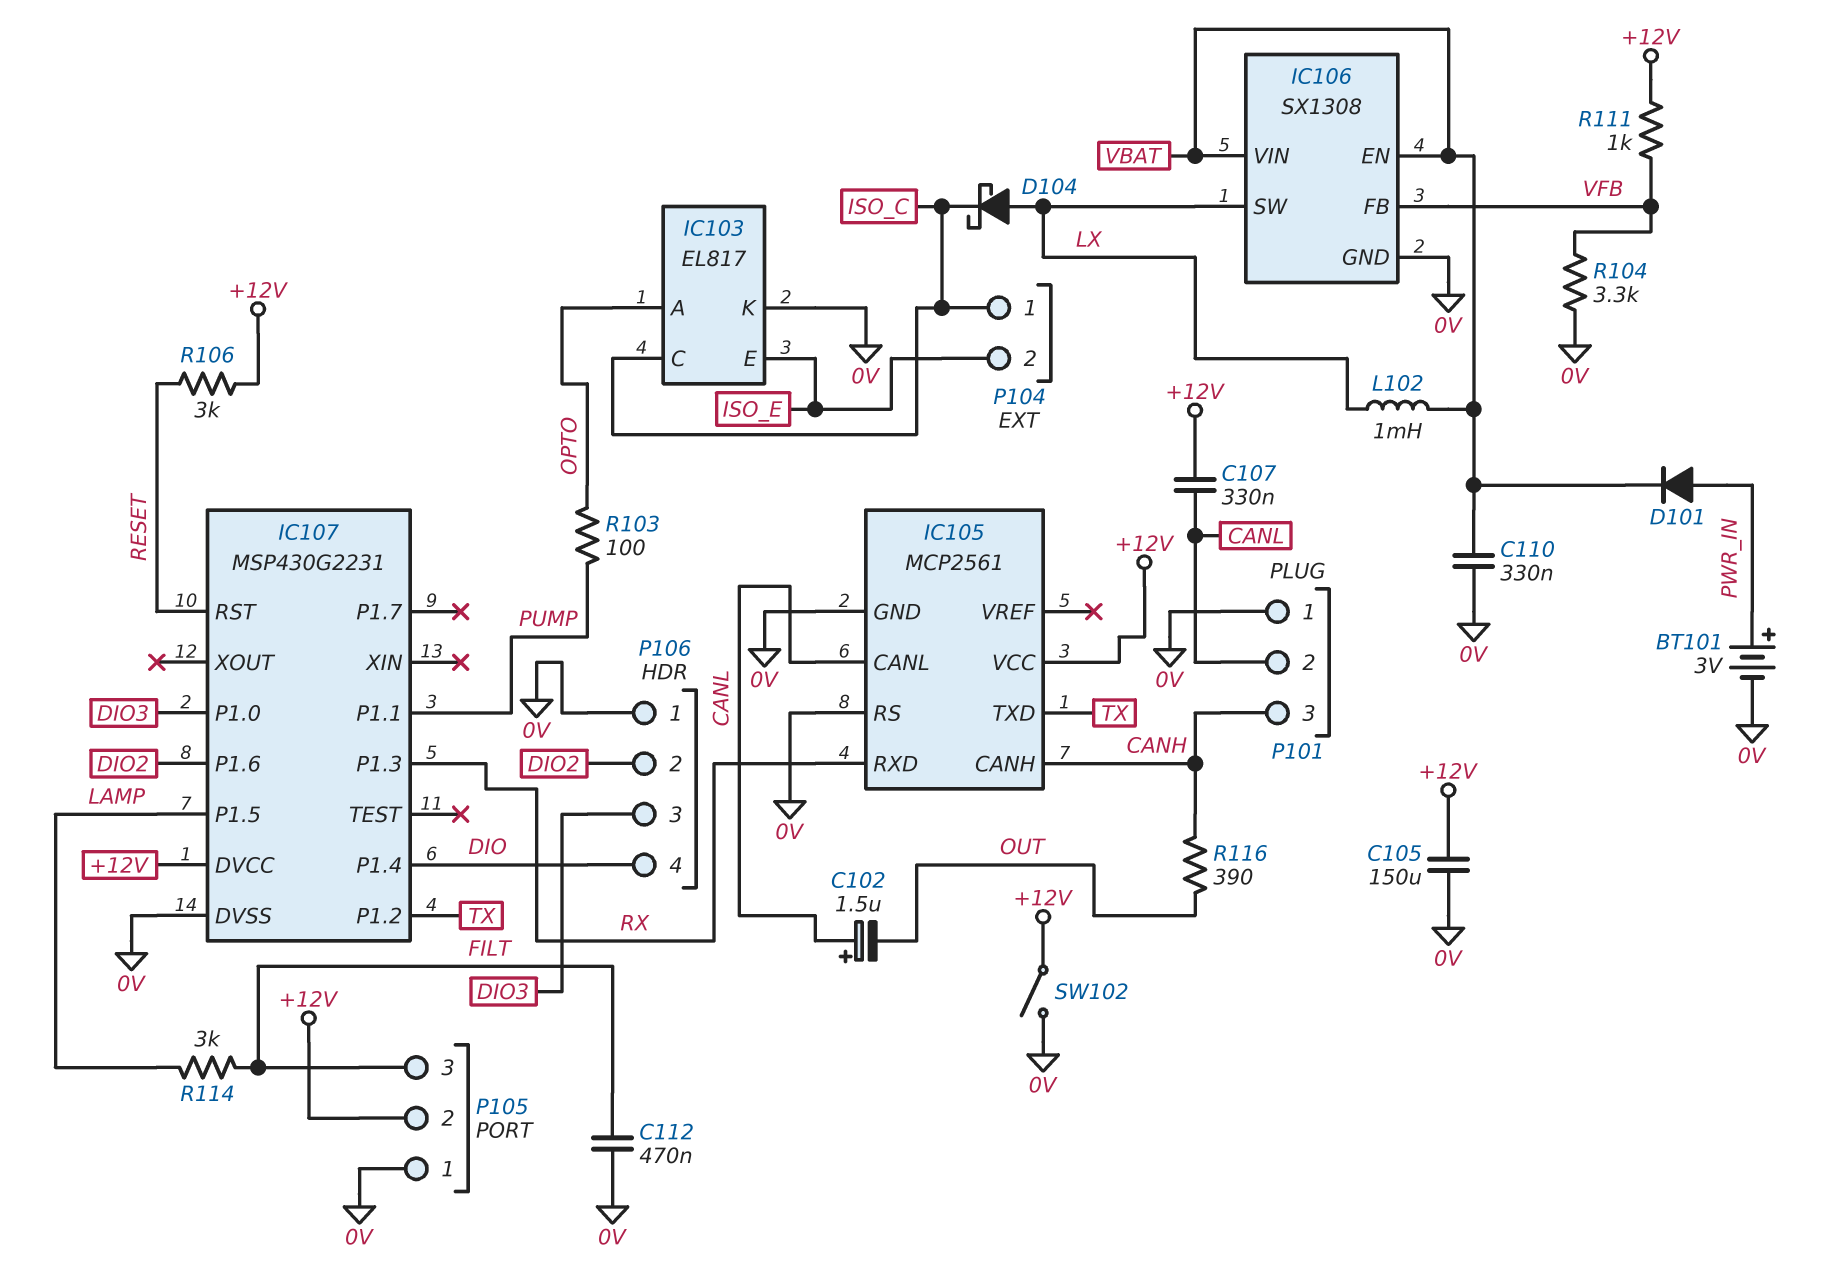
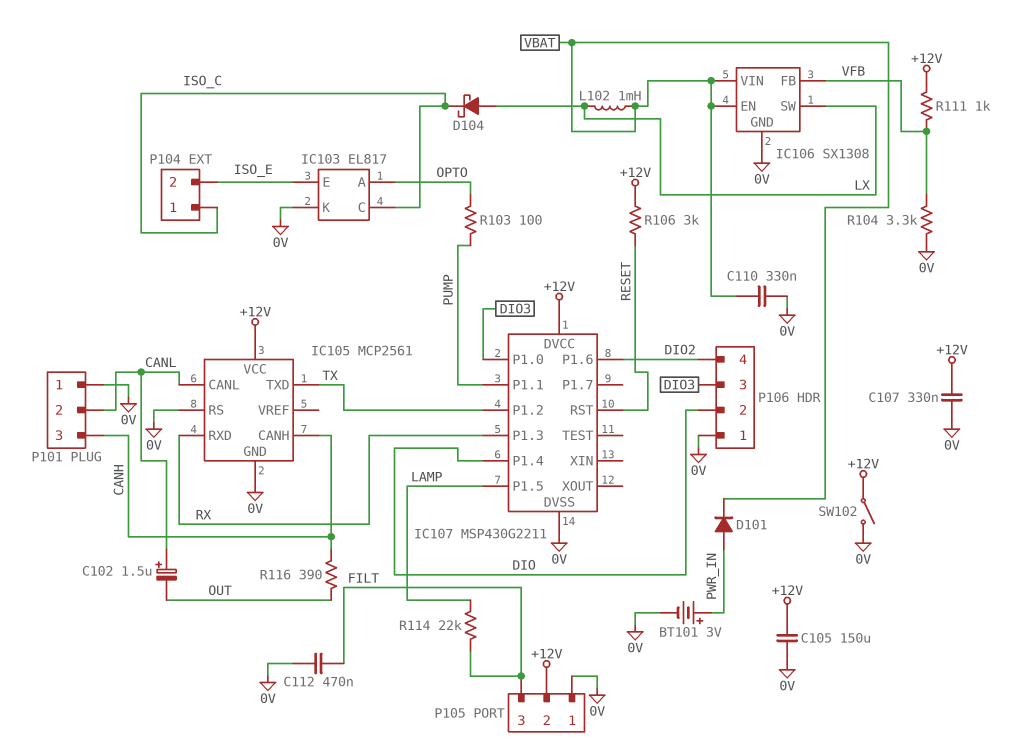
C107: 330nF (+12V, CANL) -> 330nF (+12V, 0V)
IC107: MSP430G2231 -> MSP430G2211
P106 pin 2: DIO2 -> DIO
P106 pin 4: DIO -> DIO2
R114: 3k (FILT, LAMP) -> 22k (FILT, LAMP)

